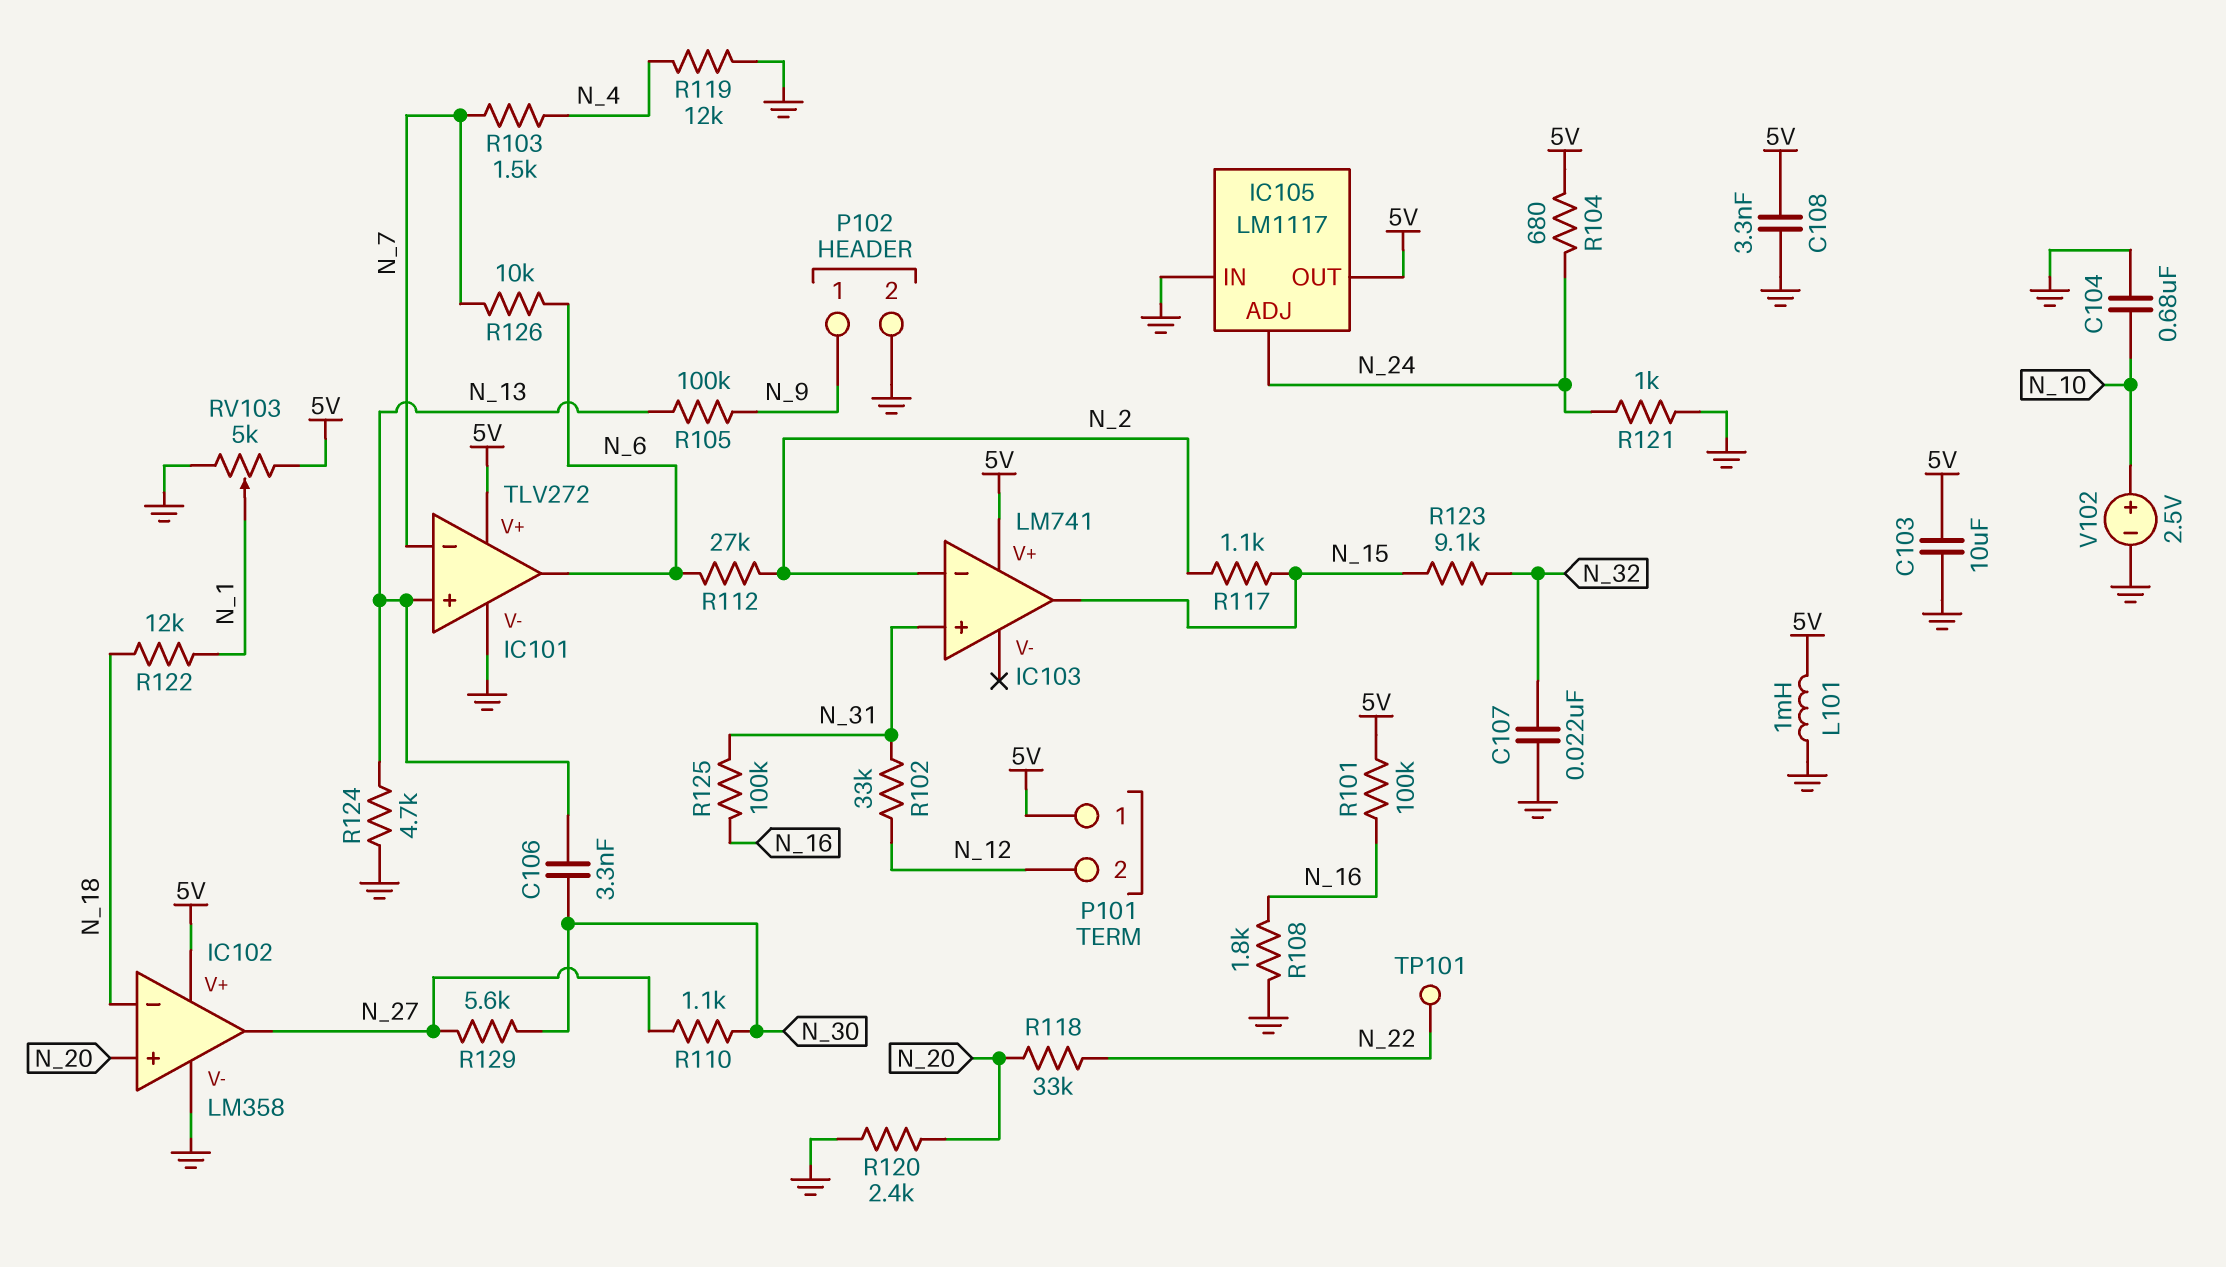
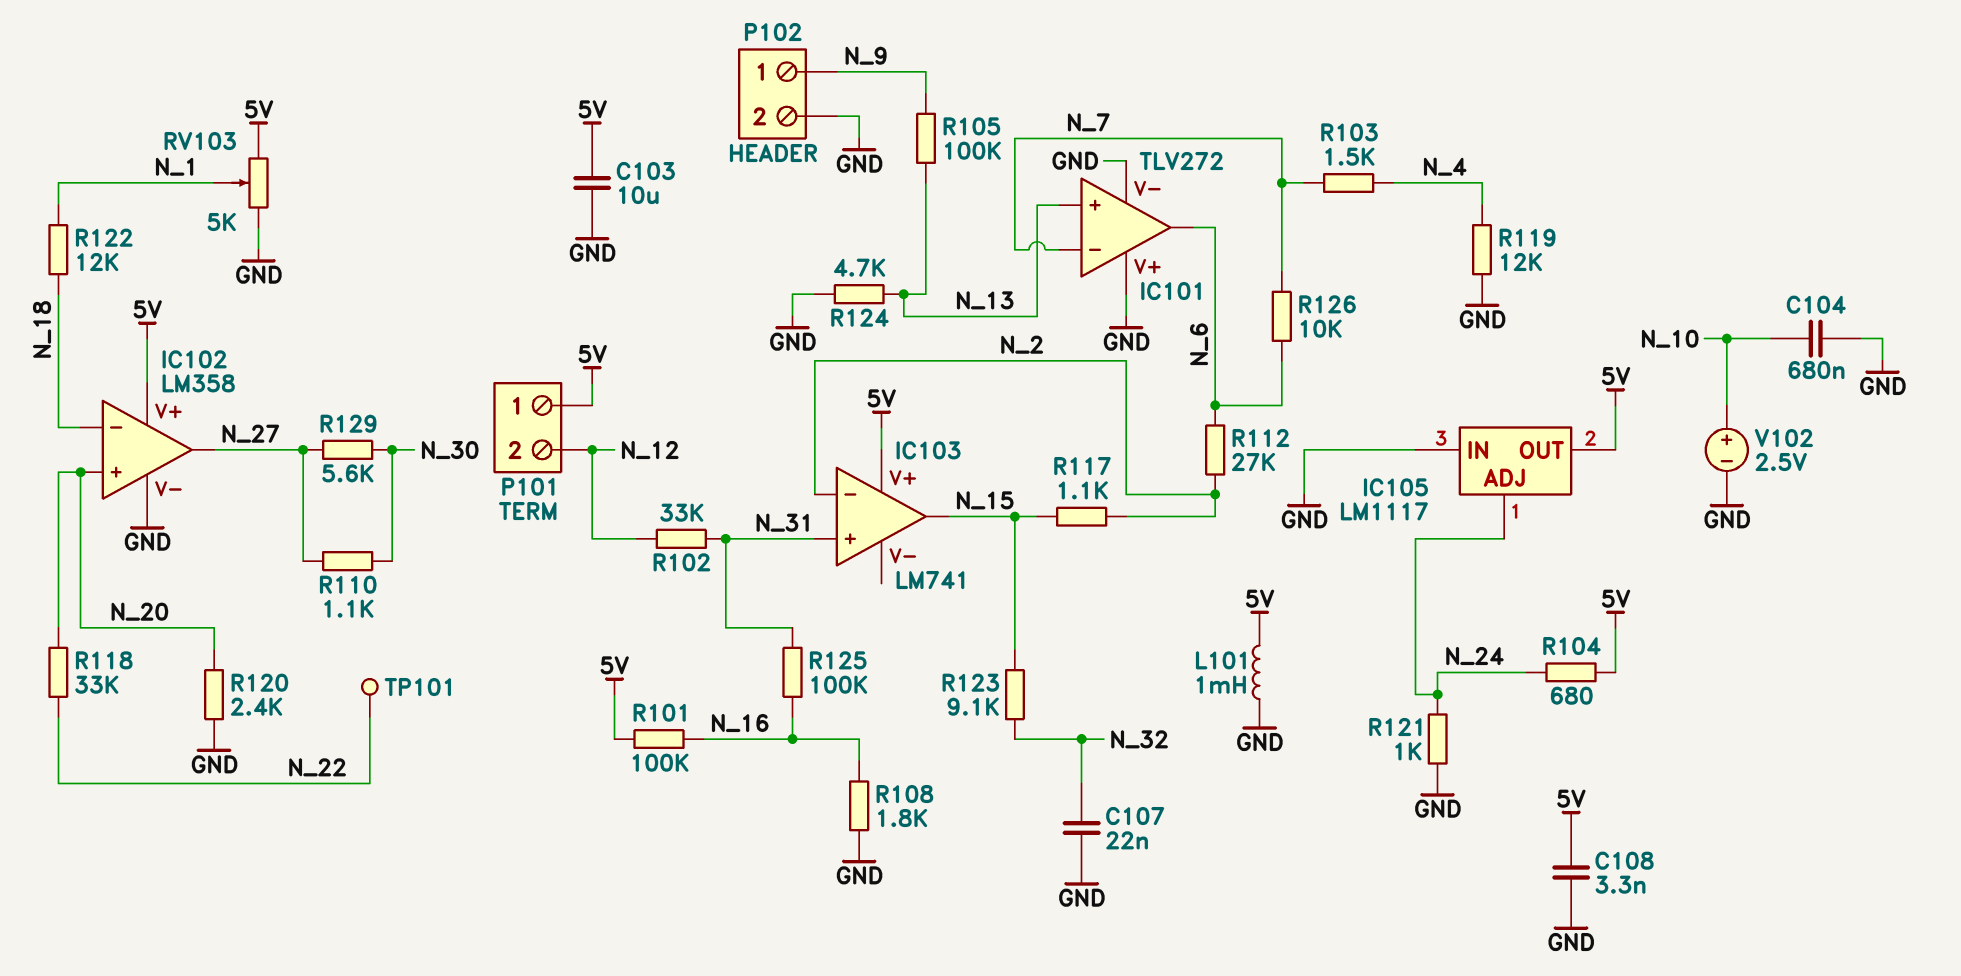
C106: 3.3nF (N_13, N_30) -> none
IC101 pin V+: 5V -> GND

